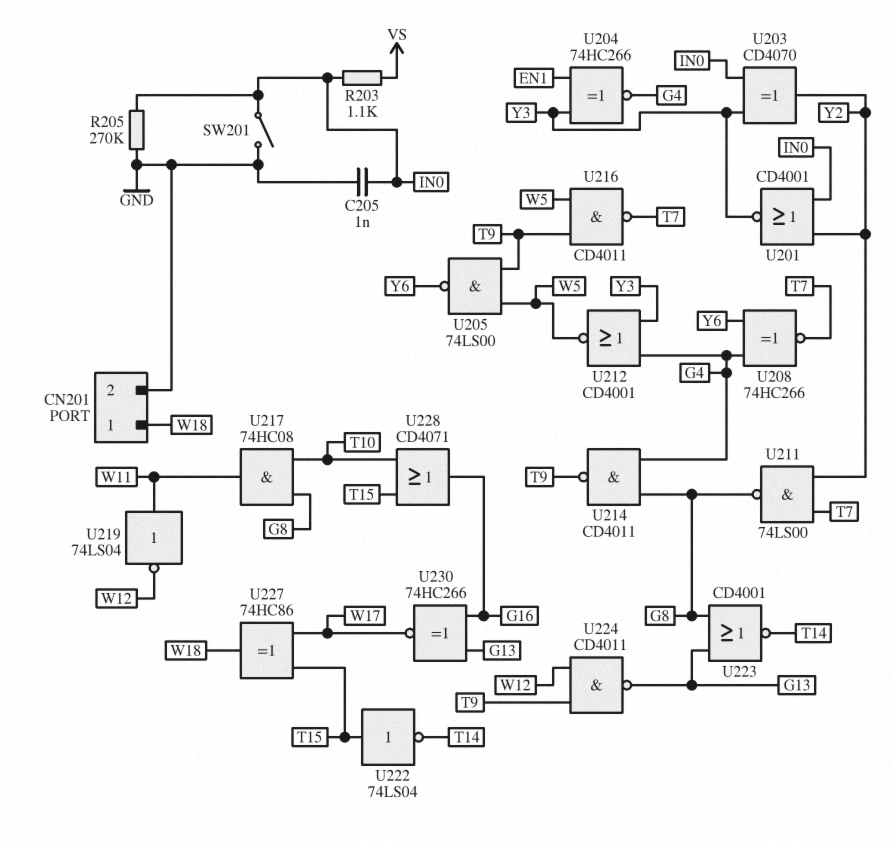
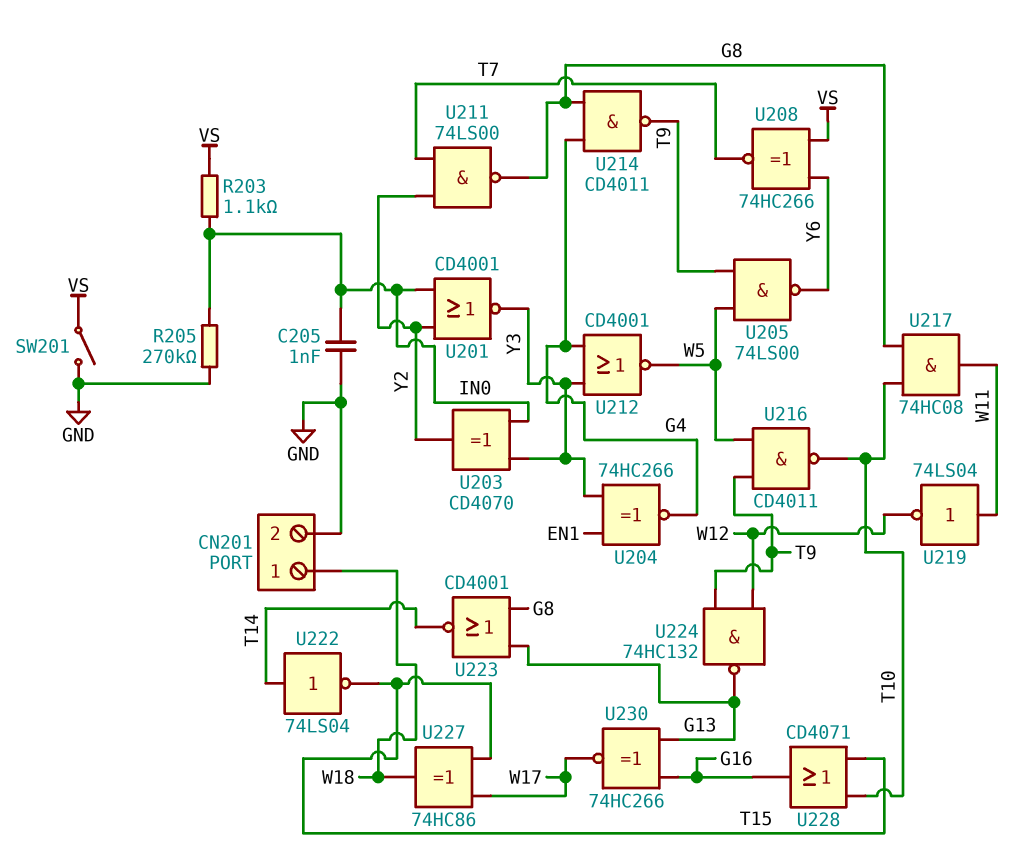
SW201: switch (GND, IN0) -> switch (GND, VS)
U208: XNOR 74HC266 (in G4, in Y6, out T7) -> XNOR 74HC266 (in VS, in Y6, out T7)
U216: NAND CD4011 (in T9, in W5, out T7) -> NAND CD4011 (in T9, in W5, out T10)
U222: NOT 74LS04 (in T15, out T14) -> NOT 74LS04 (in T14, out T15)
U224: NAND CD4011 (in T9, in W12, out G13) -> NAND 74HC132 (in T9, in W12, out G13)

